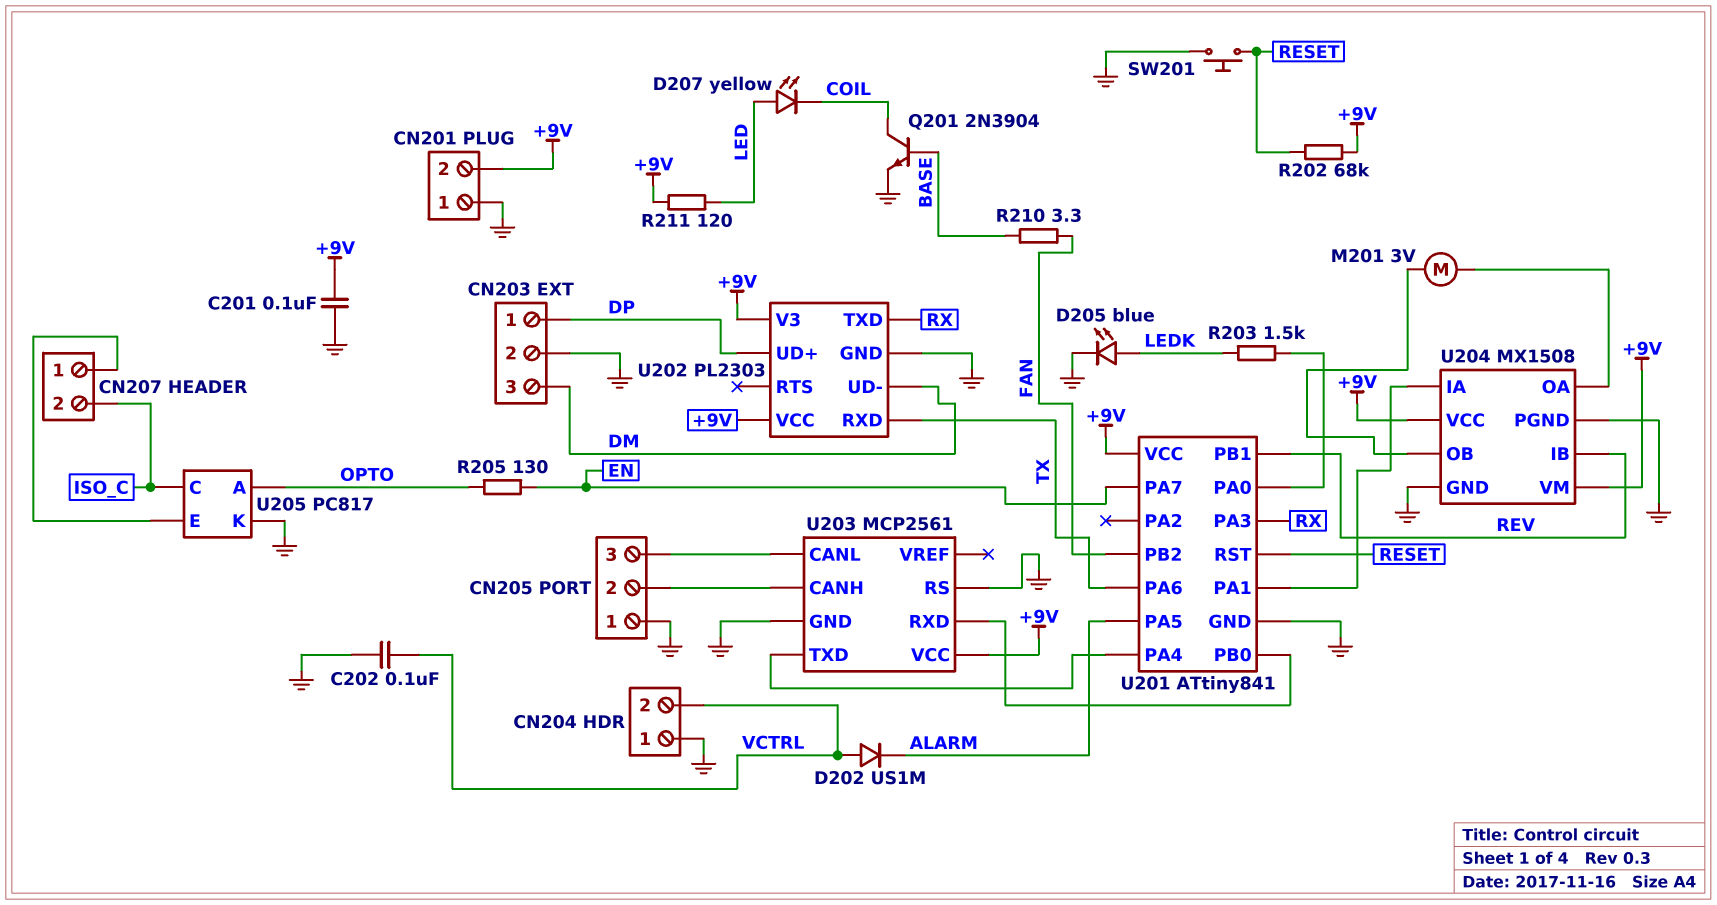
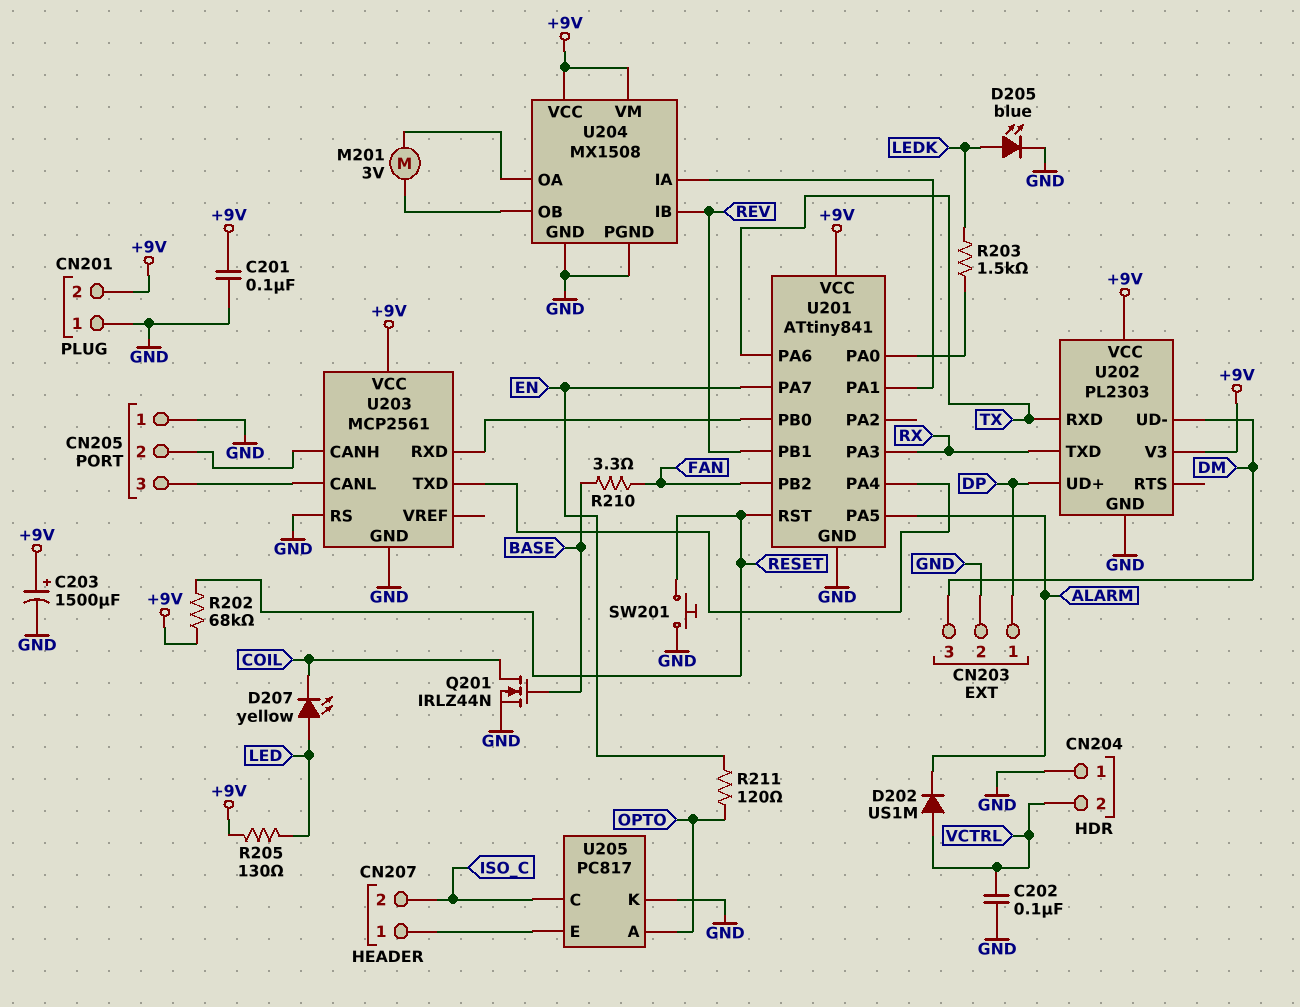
C203: none -> 1500uF (plus +9V, minus GND)
Q201: NPN 2N3904 (B BASE, C COIL, E GND) -> NMOS IRLZ44N (G BASE, D COIL, S GND)
R205: 130 (EN, OPTO) -> 130 (+9V, LED)
R211: 120 (+9V, LED) -> 120 (EN, OPTO)

